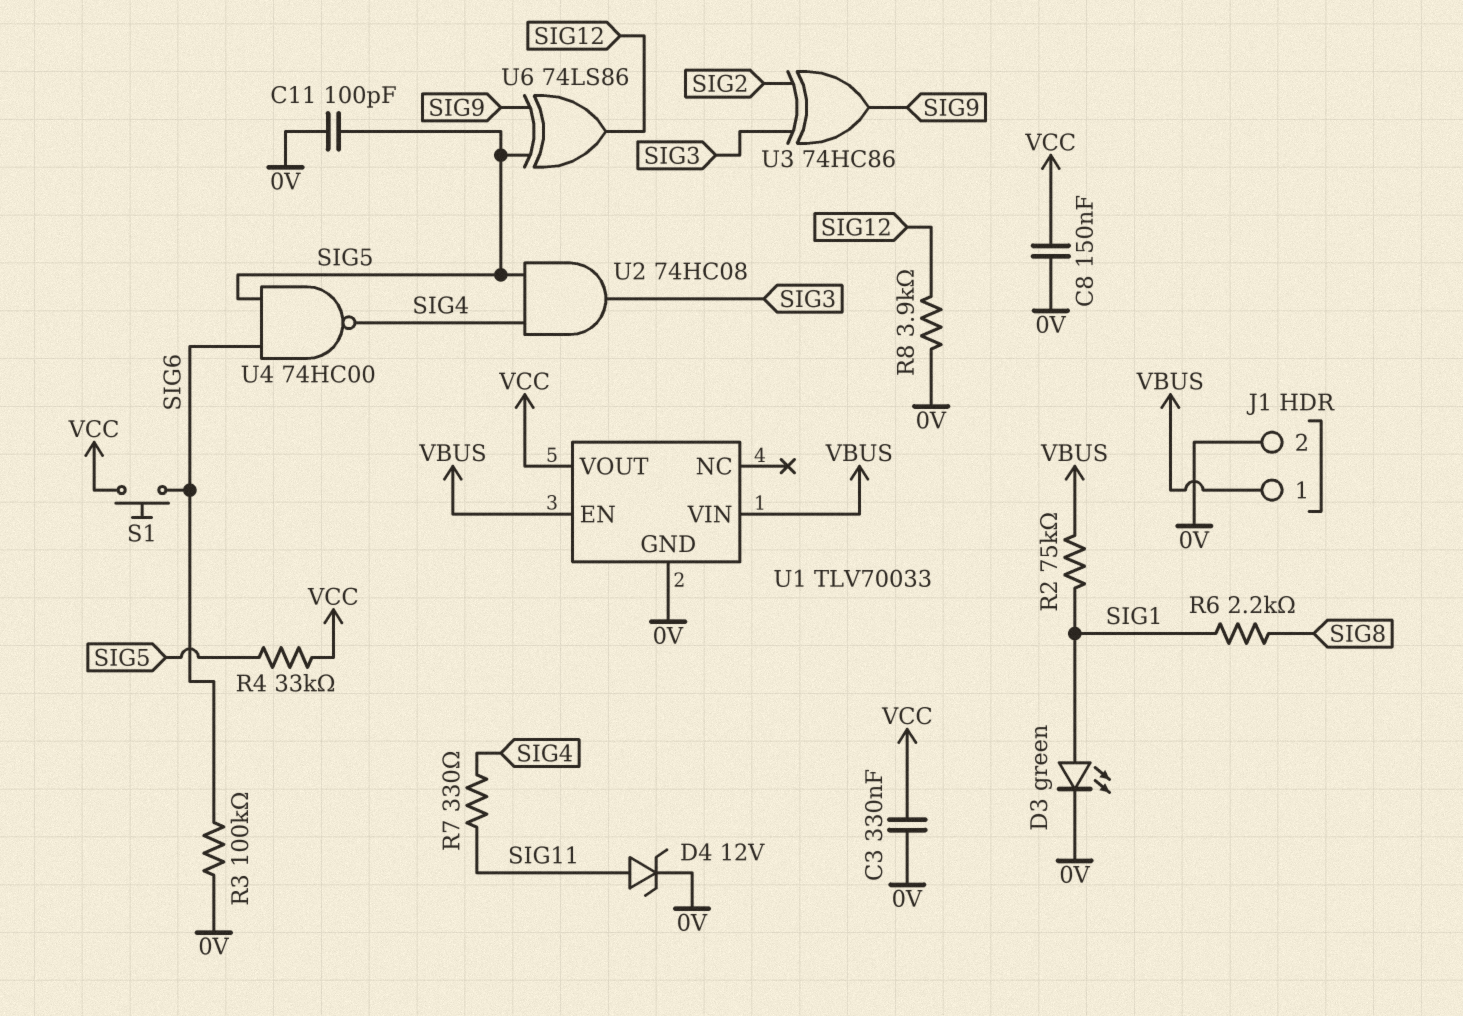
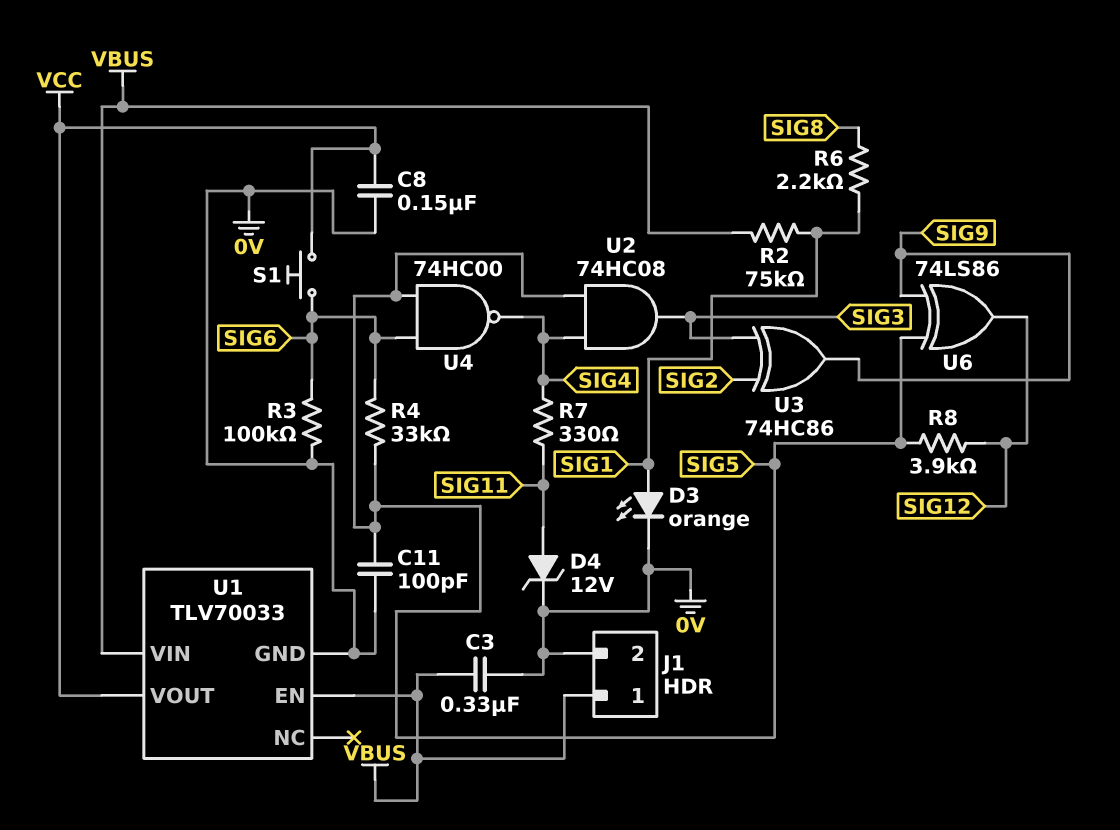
C3: 330nF (0V, VCC) -> 330nF (0V, VBUS)
D3: LED green (A SIG1, K 0V) -> LED orange (A SIG1, K 0V)
R4: 33k (SIG5, VCC) -> 33k (SIG5, SIG6)
R8: 3.9k (0V, SIG12) -> 3.9k (SIG5, SIG12)

